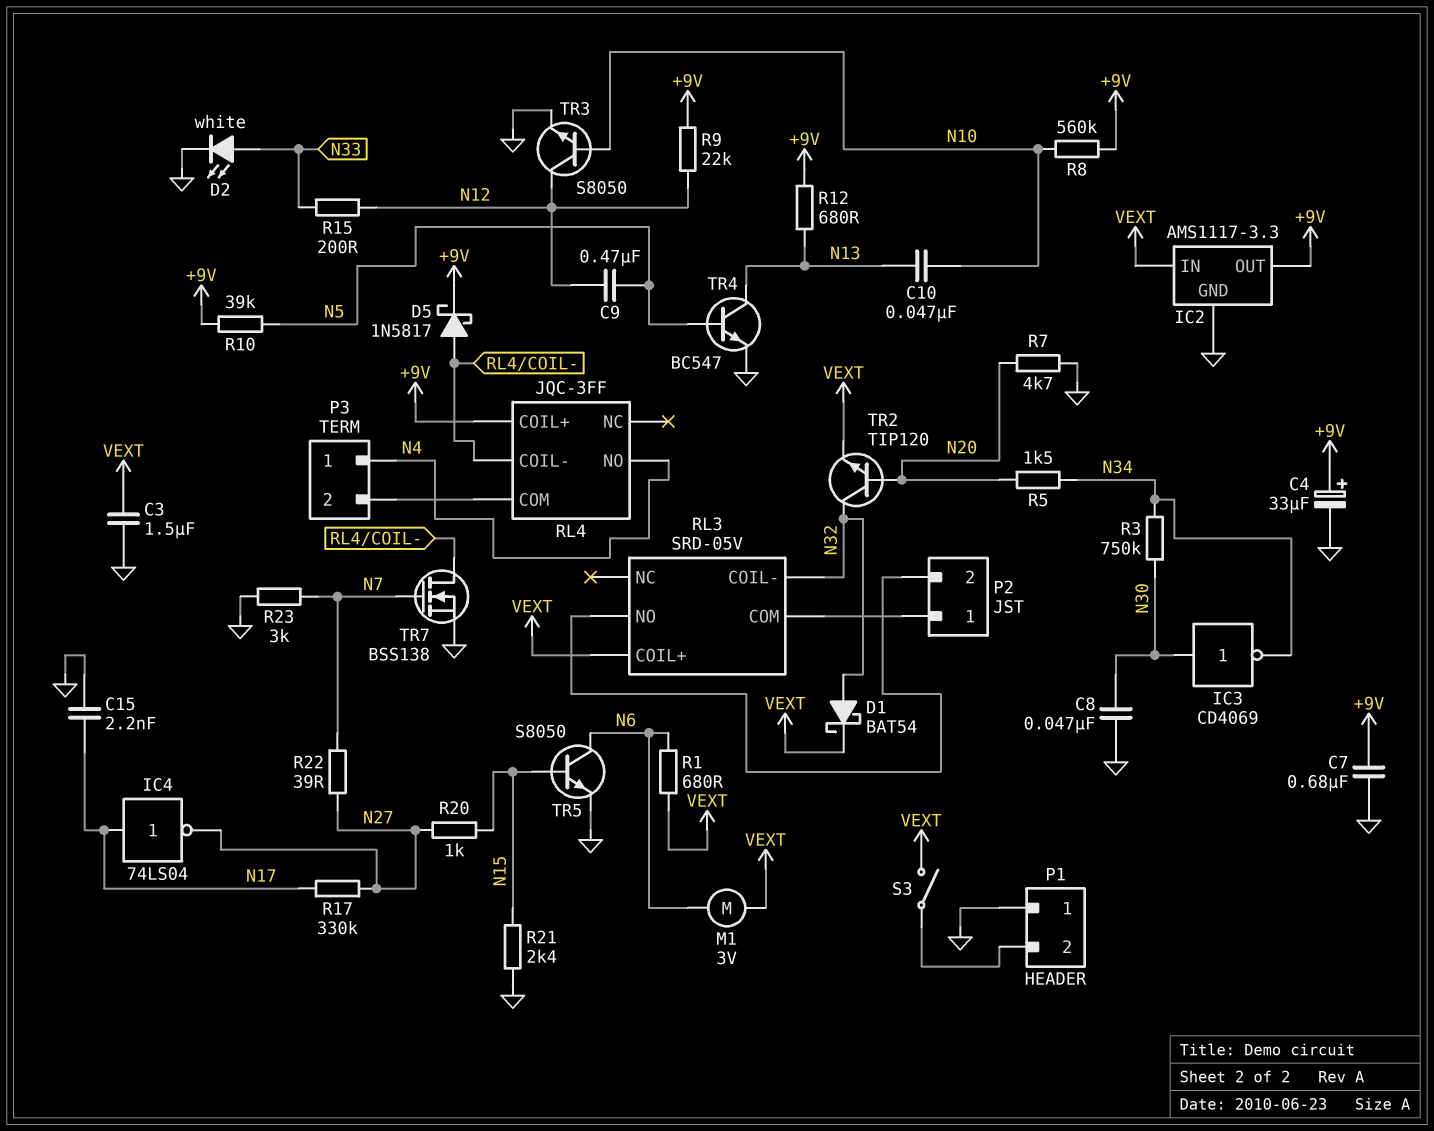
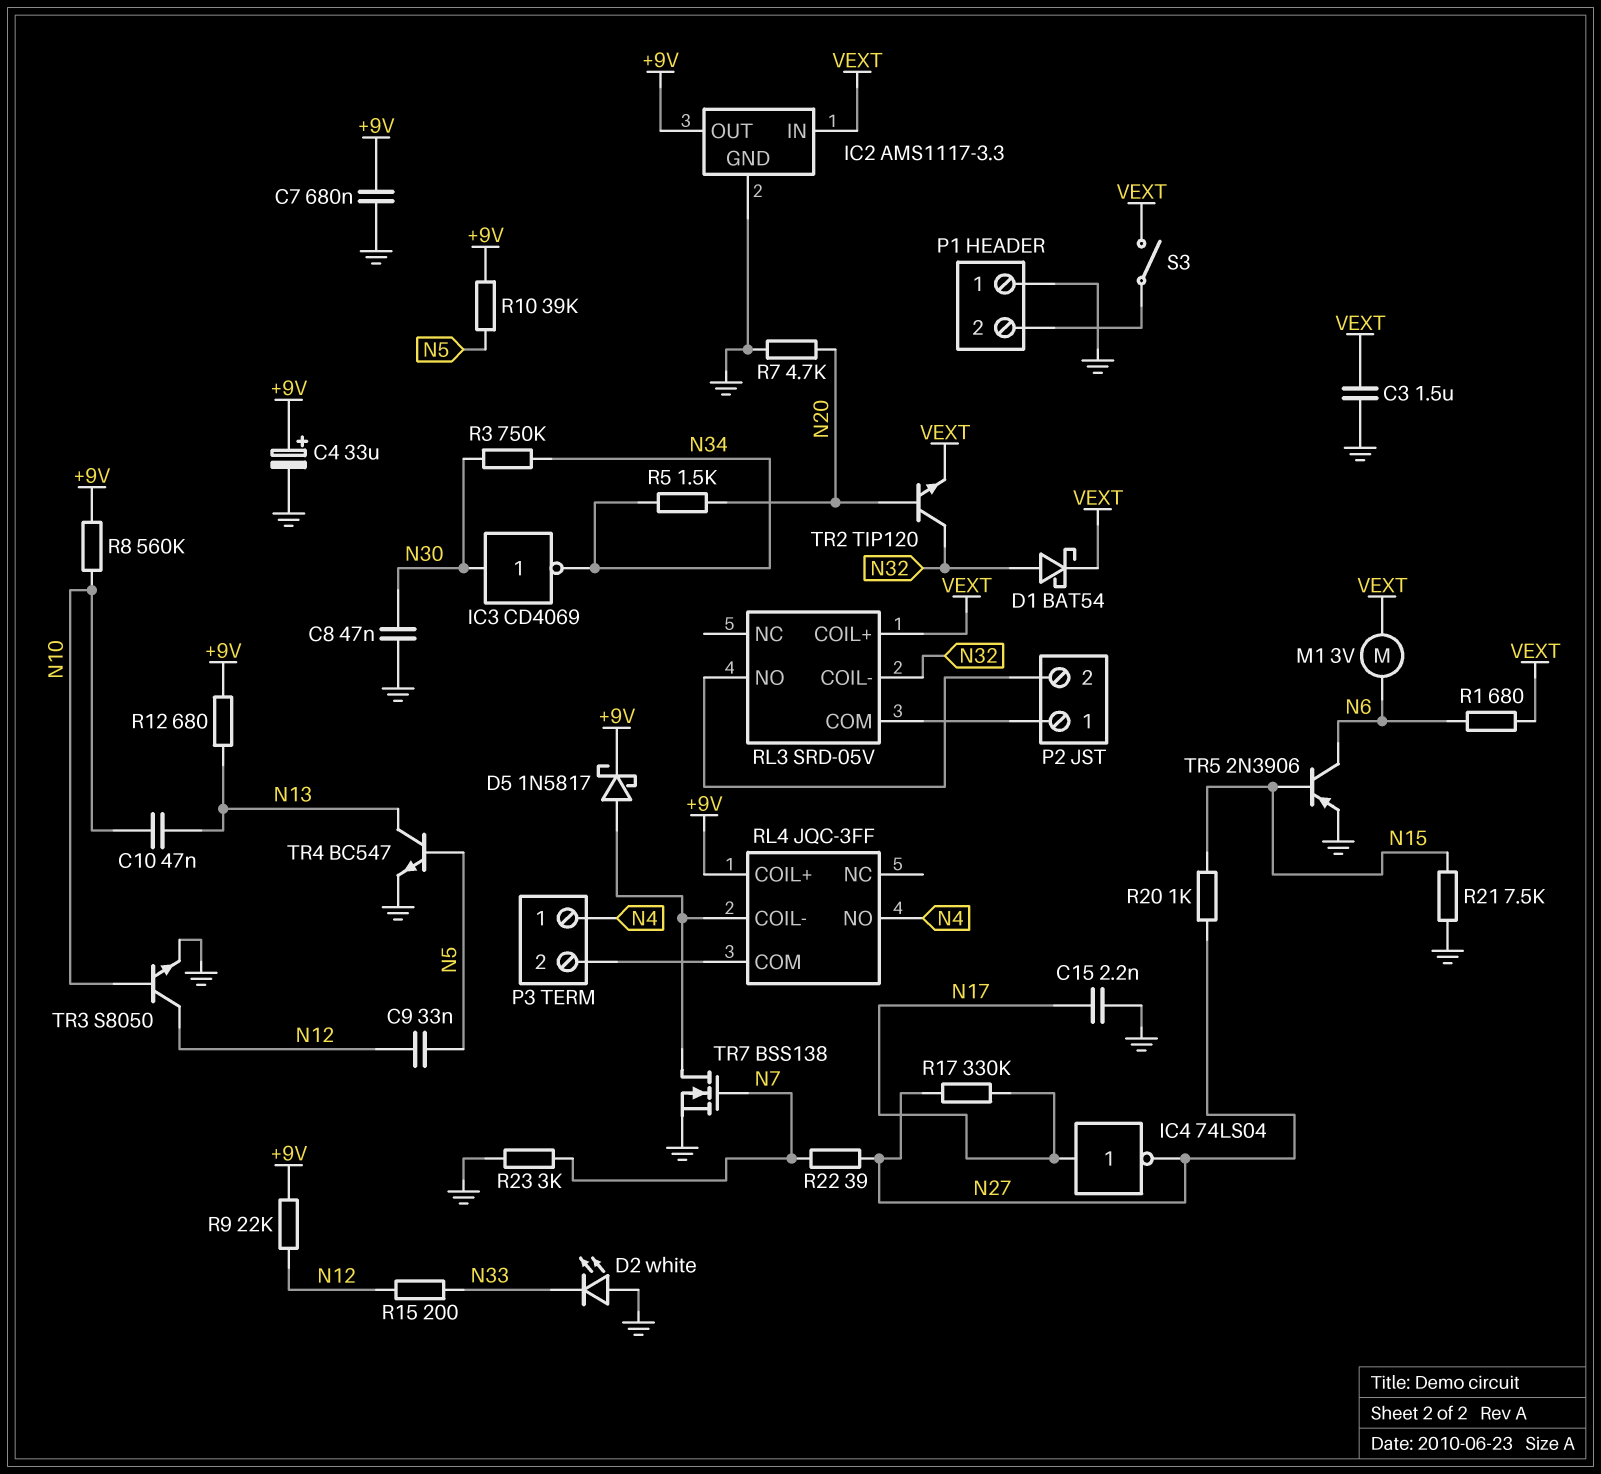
C9: 470nF (N5, N12) -> 33nF (N5, N12)
D2: LED white (A N33, K GND) -> LED white (A GND, K N33)
R21: 2.4k (GND, N15) -> 7.5k (GND, N15)
TR5: NPN S8050 (B N15, C N6, E GND) -> PNP 2N3906 (B N15, C N6, E GND)

